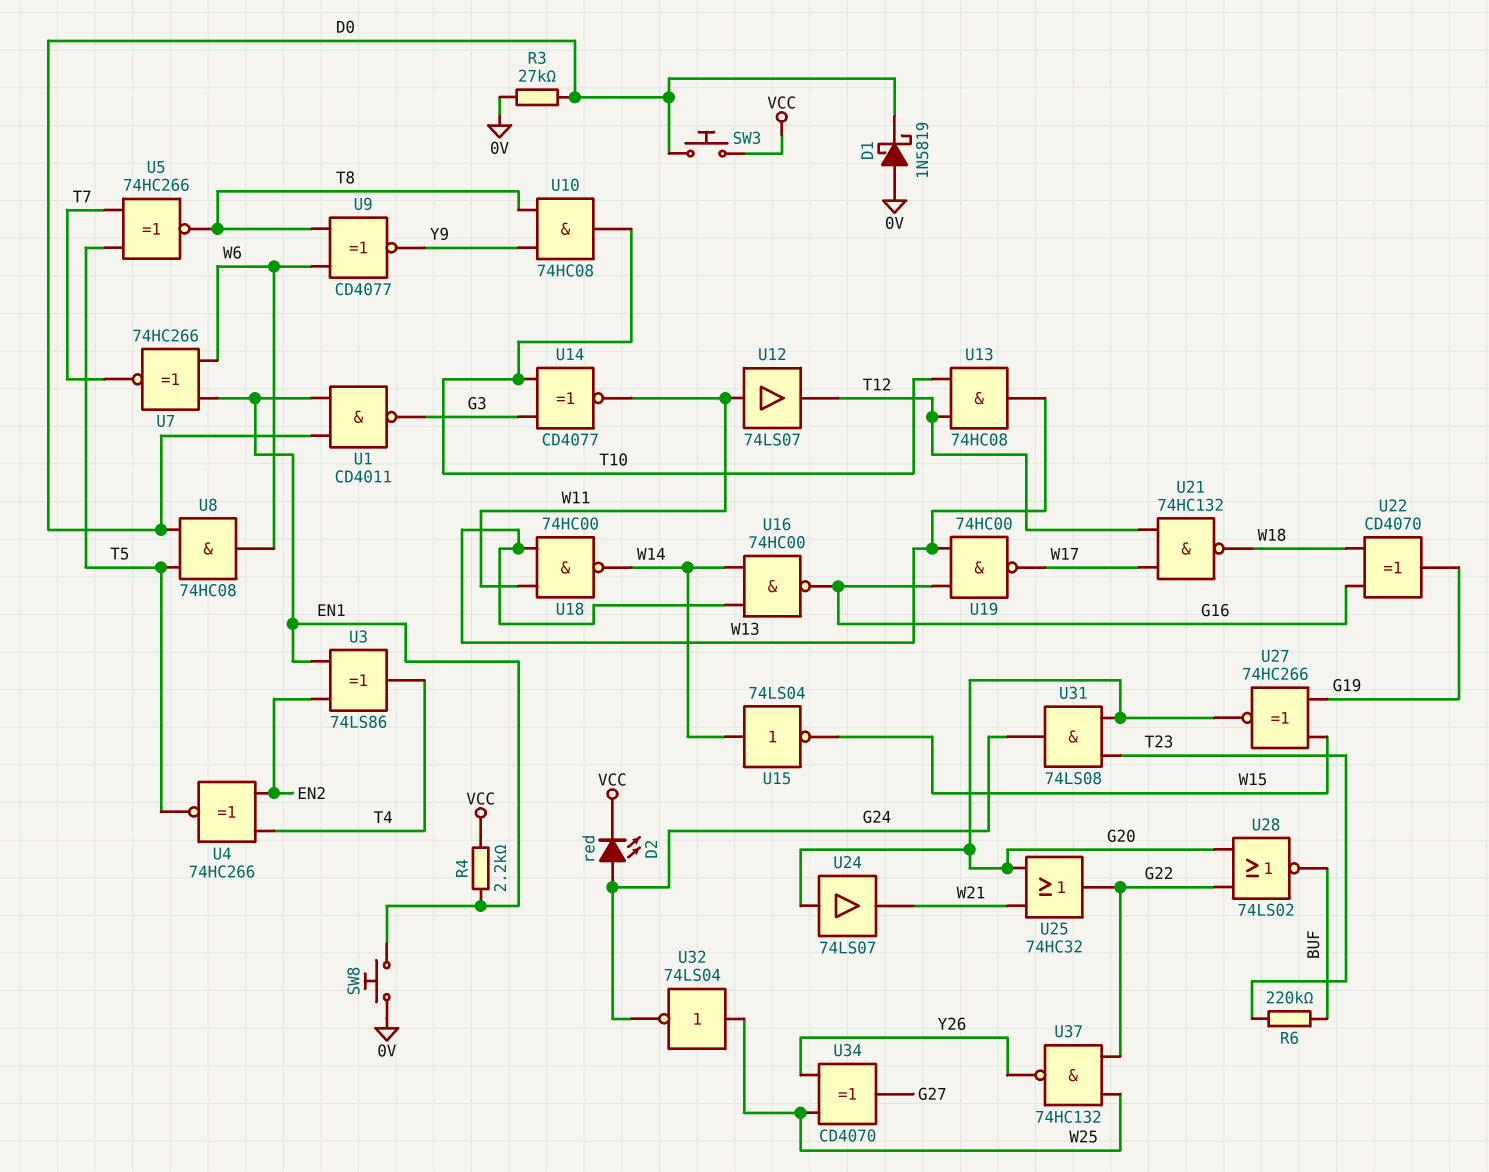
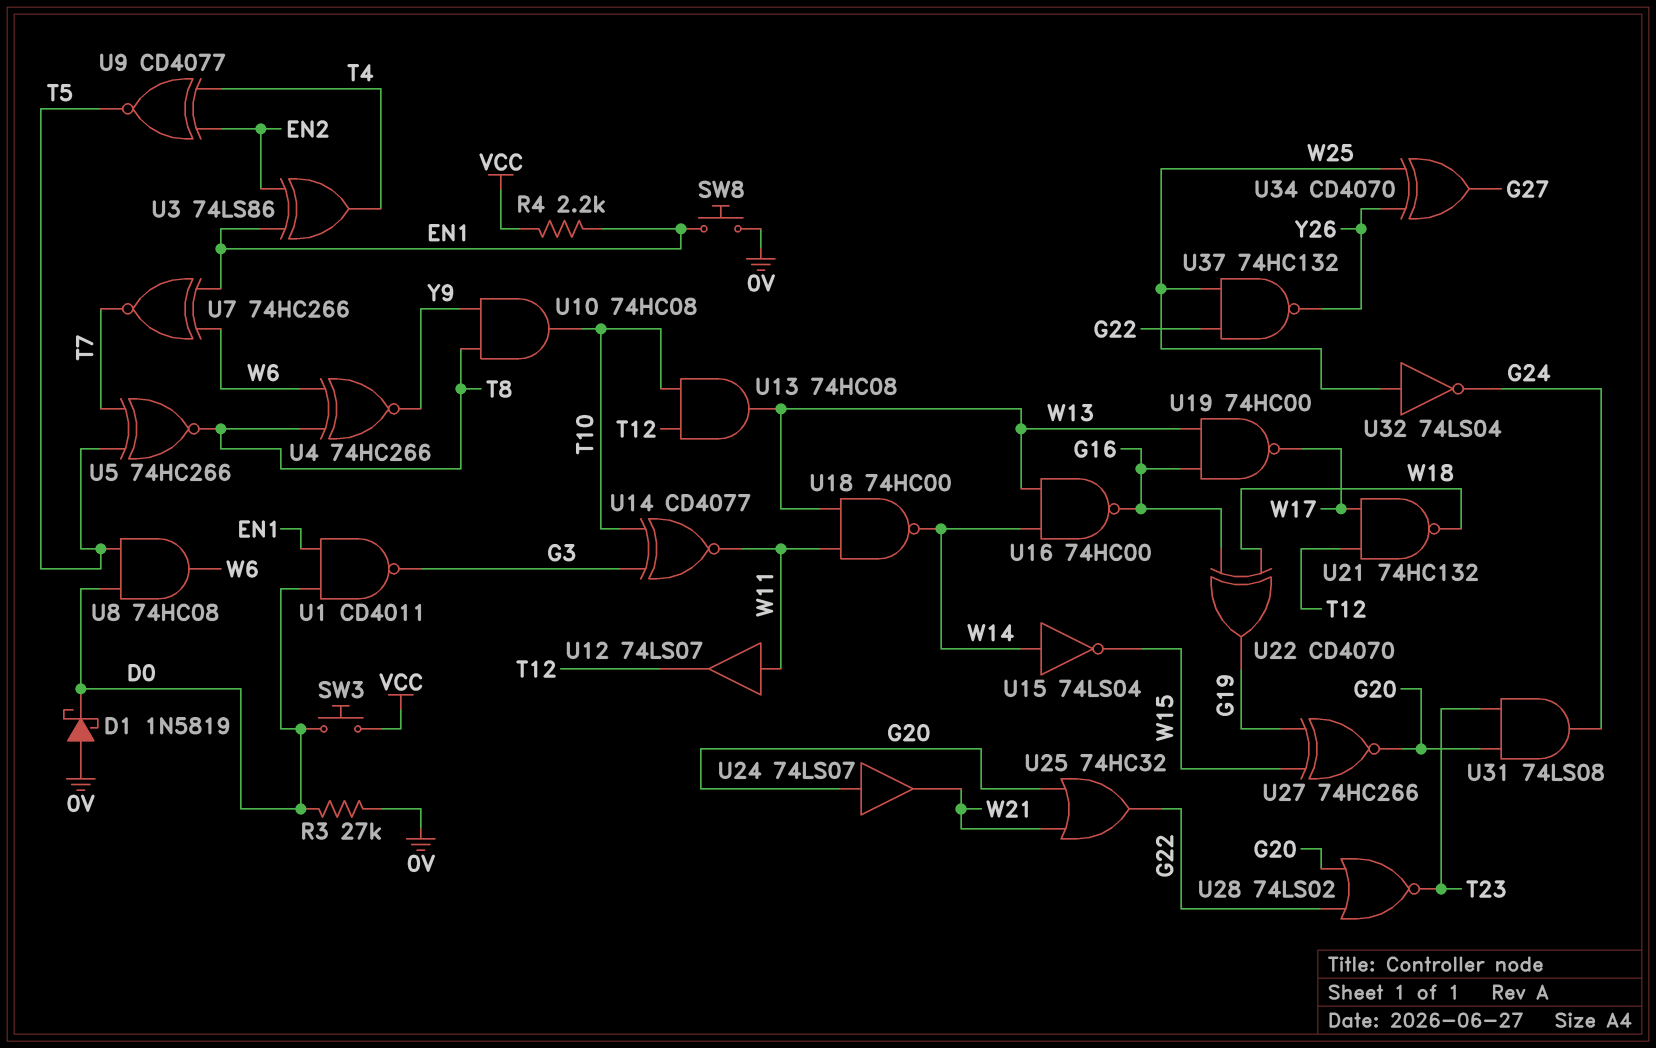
D2: LED red (A G24, K VCC) -> none
R6: 220k (BUF, T23) -> none
U4: XNOR 74HC266 (in EN2, in T4, out T5) -> XNOR 74HC266 (in T8, in W6, out Y9)
U9: XNOR CD4077 (in T8, in W6, out Y9) -> XNOR CD4077 (in EN2, in T4, out T5)
U28: NOR 74LS02 (in G20, in G22, out BUF) -> NOR 74LS02 (in G20, in G22, out T23)

